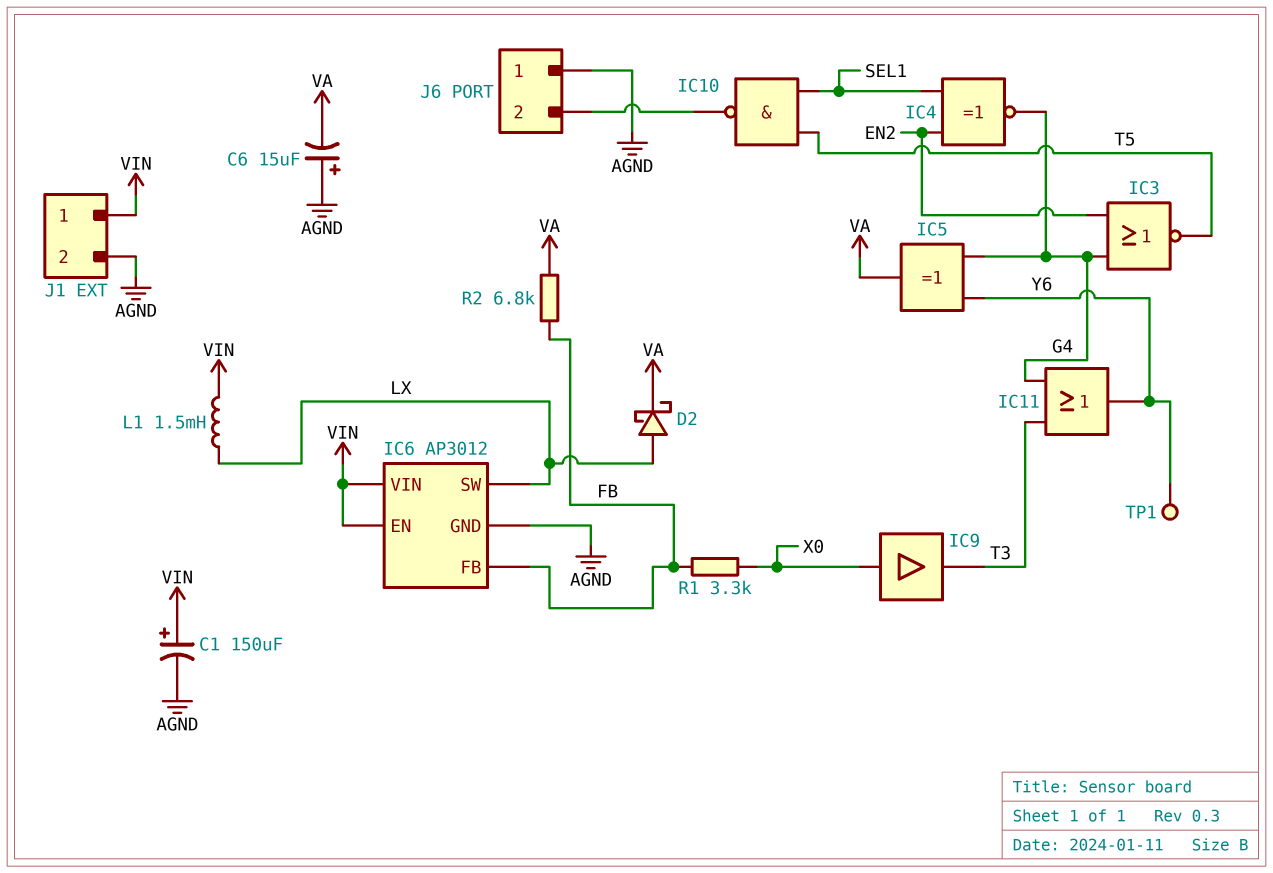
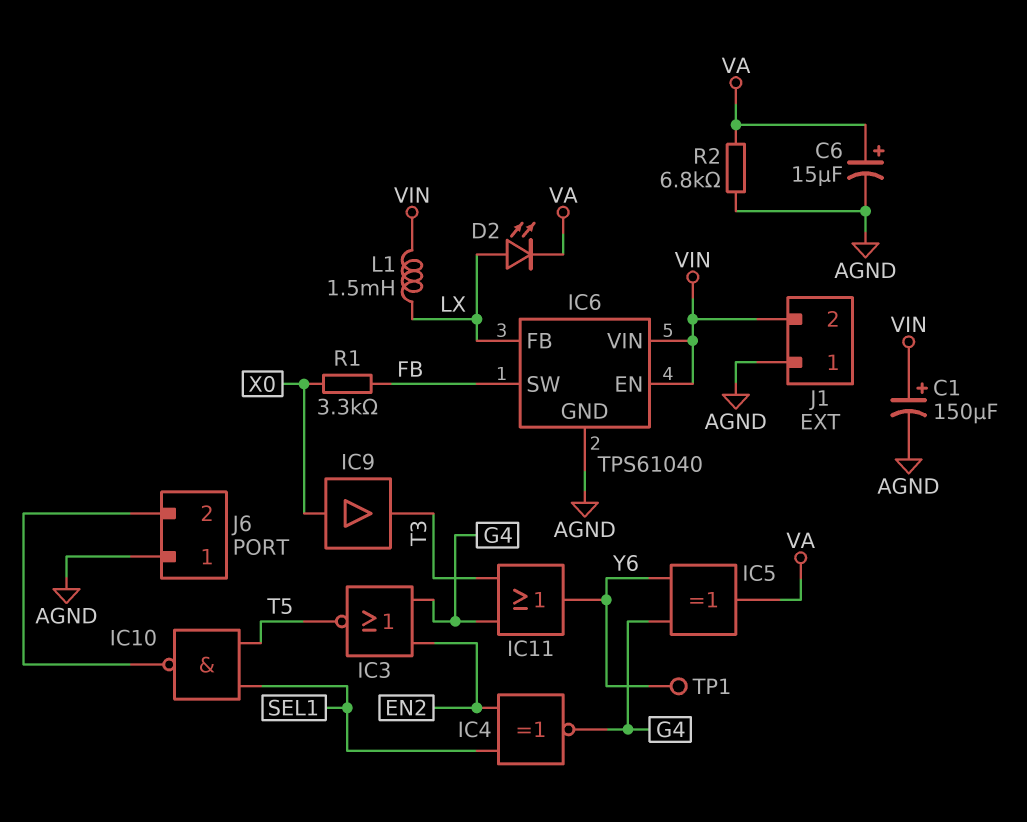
C6: 15uF (plus AGND, minus VA) -> 15uF (plus VA, minus AGND)
D2: schottky (A LX, K VA) -> LED (A LX, K VA)
IC6: AP3012 -> TPS61040
IC6 pin FB: FB -> LX
IC6 pin SW: LX -> FB
J1 pin 1: VIN -> AGND
J1 pin 2: AGND -> VIN
R2: 6.8k (FB, VA) -> 6.8k (AGND, VA)

